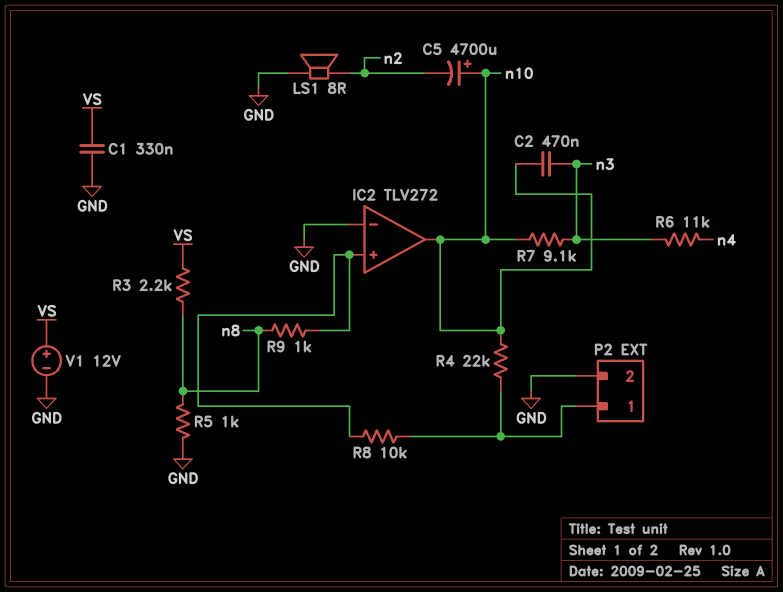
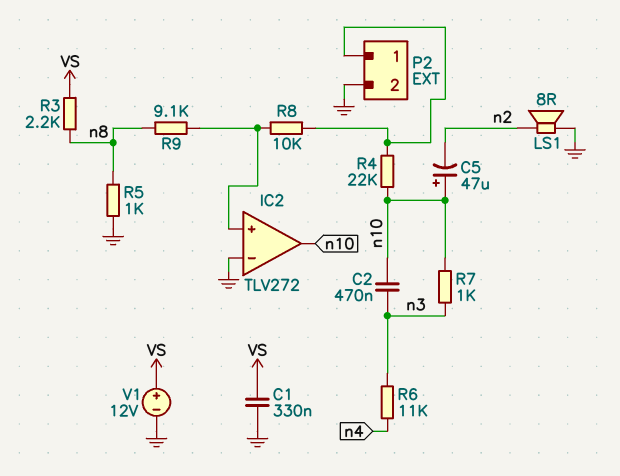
C5: 4700uF (plus n10, minus n2) -> 47uF (plus n10, minus n2)
R7: 9.1k (n3, n10) -> 1k (n3, n10)
R9: 1k (IC2/in+, n8) -> 9.1k (IC2/in+, n8)

